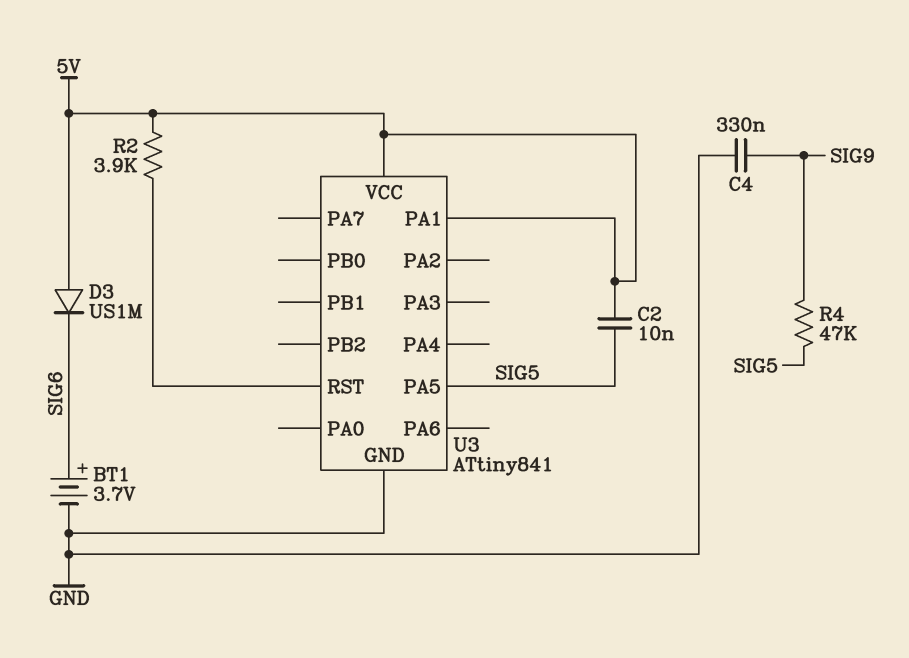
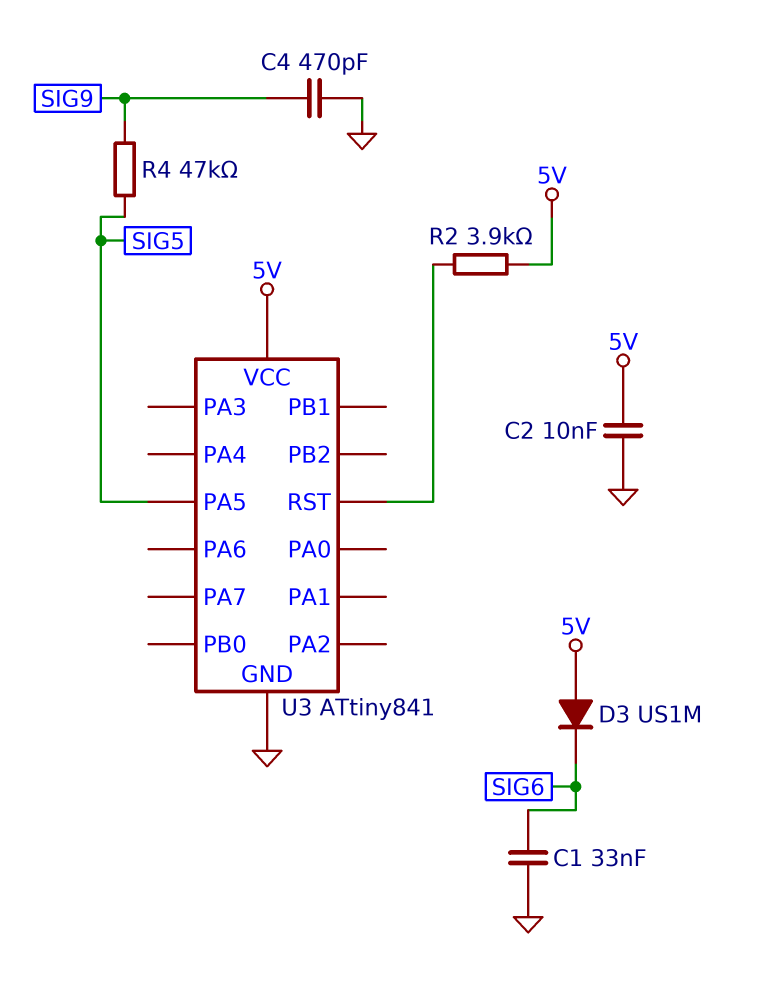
BT1: 3.7V (plus SIG6, minus GND) -> none
C1: none -> 33nF (GND, SIG6)
C2: 10nF (5V, SIG5) -> 10nF (5V, GND)
C4: 330nF (GND, SIG9) -> 470pF (GND, SIG9)
U3 pin PA1: 5V -> none

